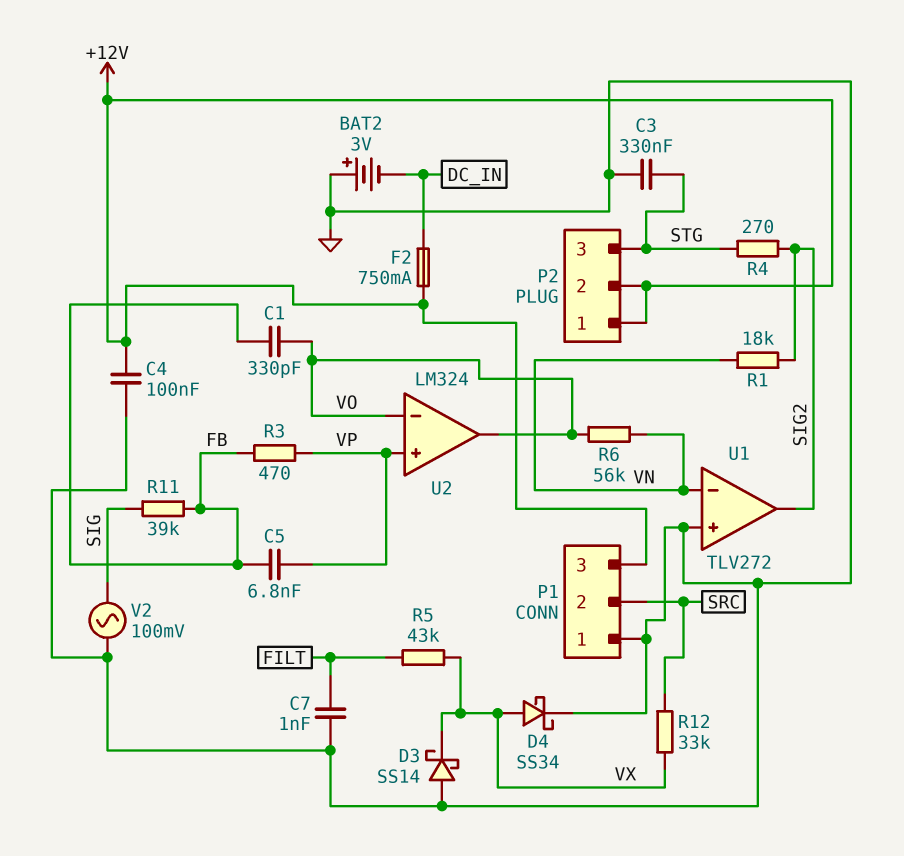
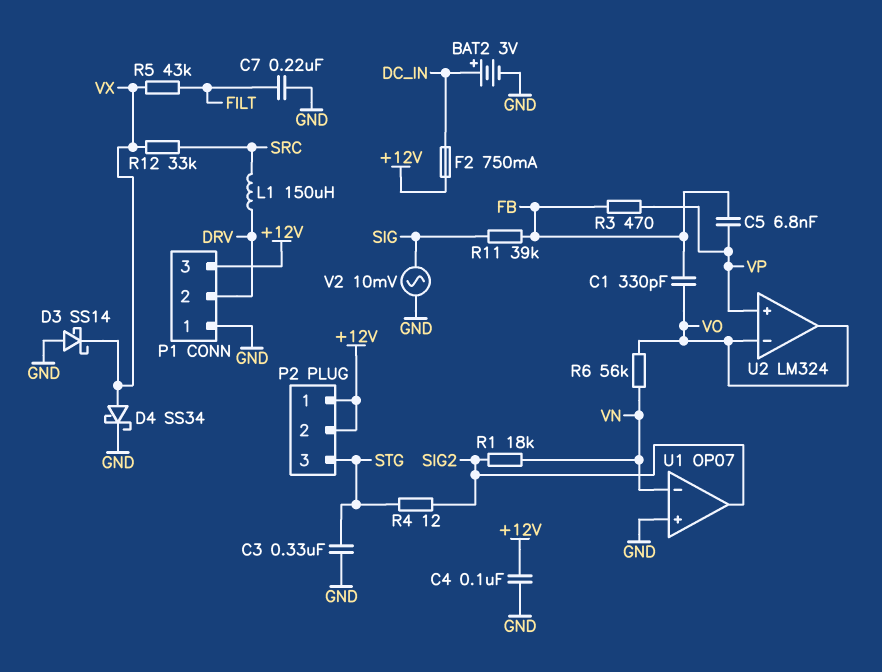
BAT2: 3V (plus GND, minus DC_IN) -> 3V (plus DC_IN, minus GND)
C7: 1nF (FILT, GND) -> 220nF (FILT, GND)
L1: none -> 150uH (DRV, SRC)
P1 pin 2: SRC -> DRV
R4: 270 (SIG2, STG) -> 12 (SIG2, STG)
U1: TLV272 -> OP07
V2: AC 100mV (GND, SIG) -> AC 10mV (GND, SIG)

